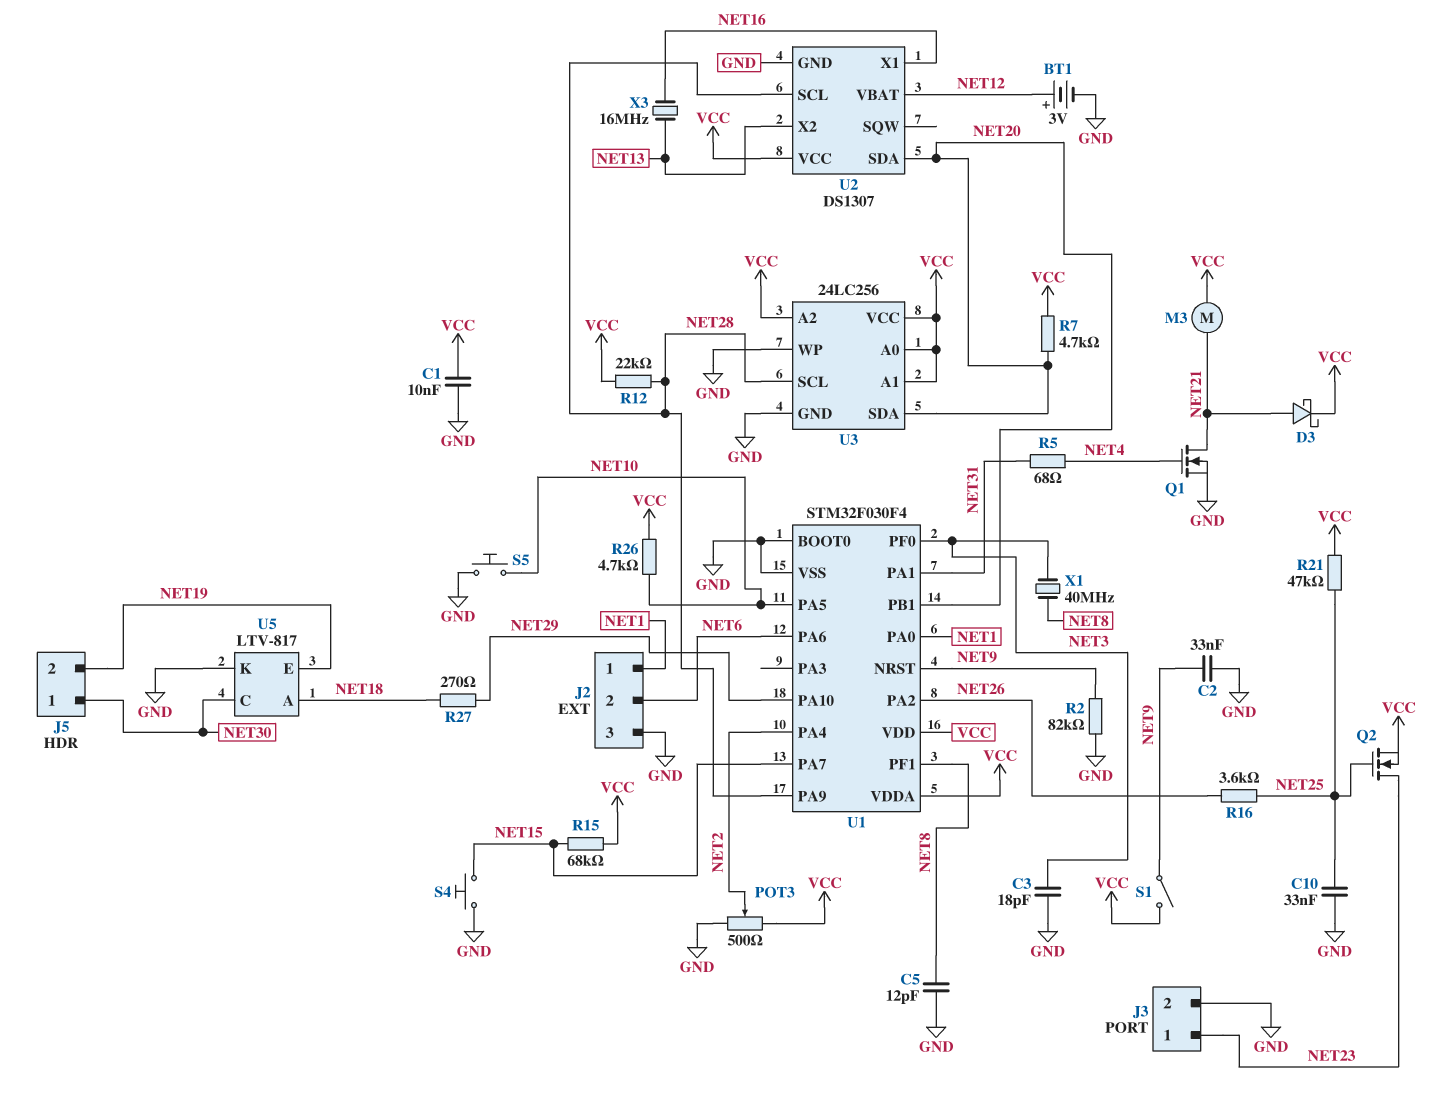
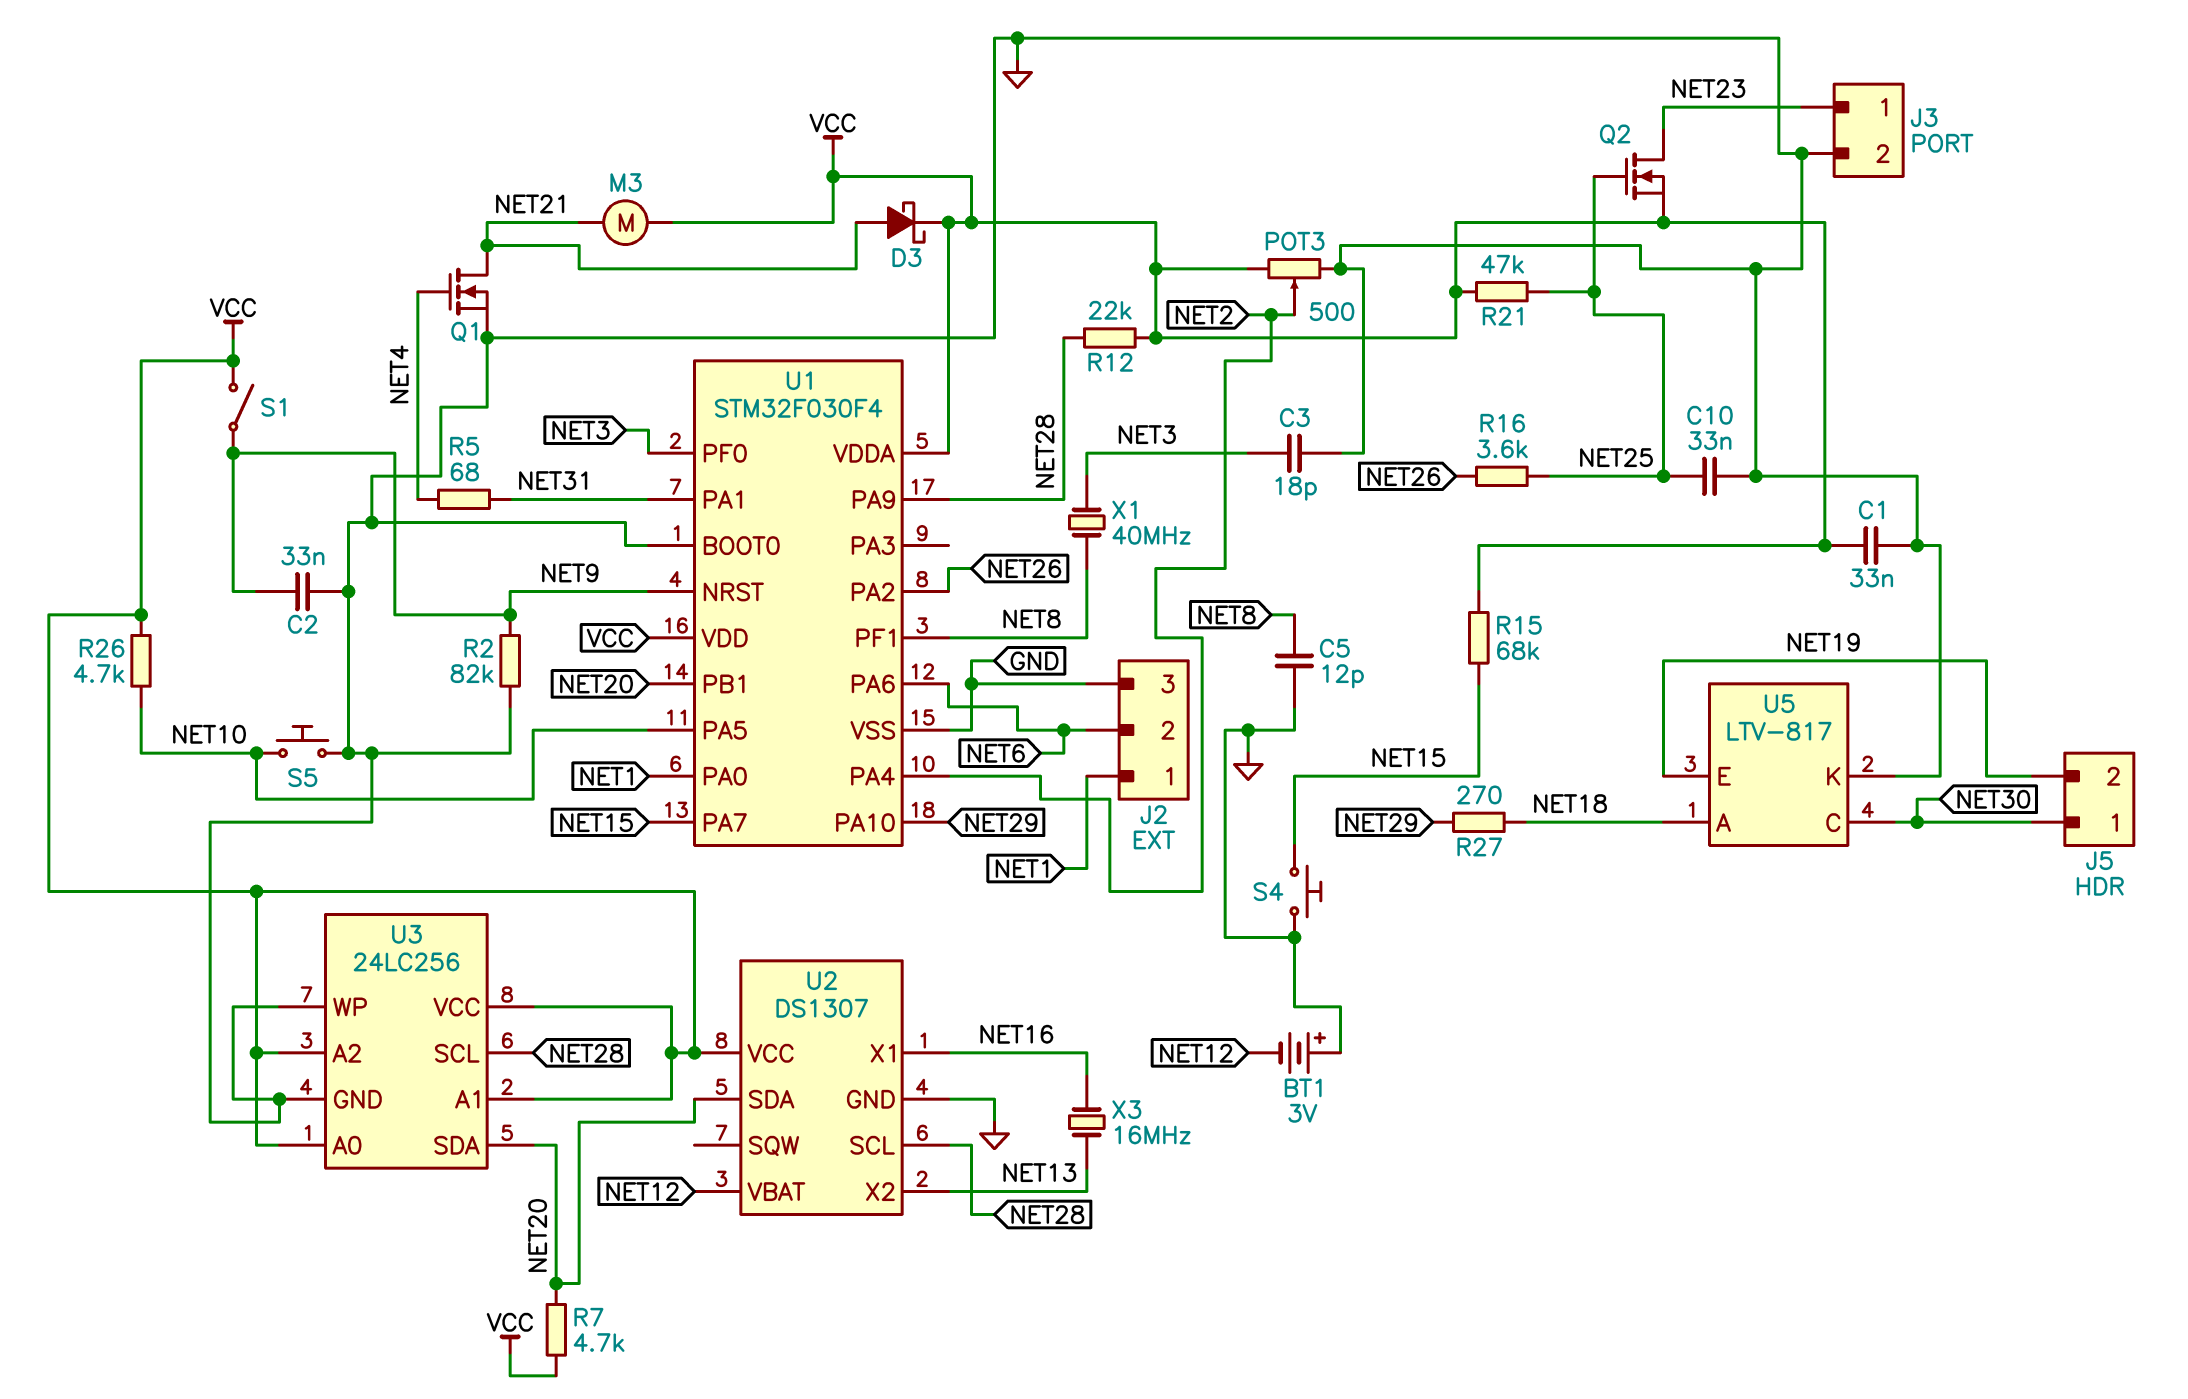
BT1: 3V (plus NET12, minus GND) -> 3V (plus GND, minus NET12)
C1: 10nF (GND, VCC) -> 33nF (GND, VCC)

